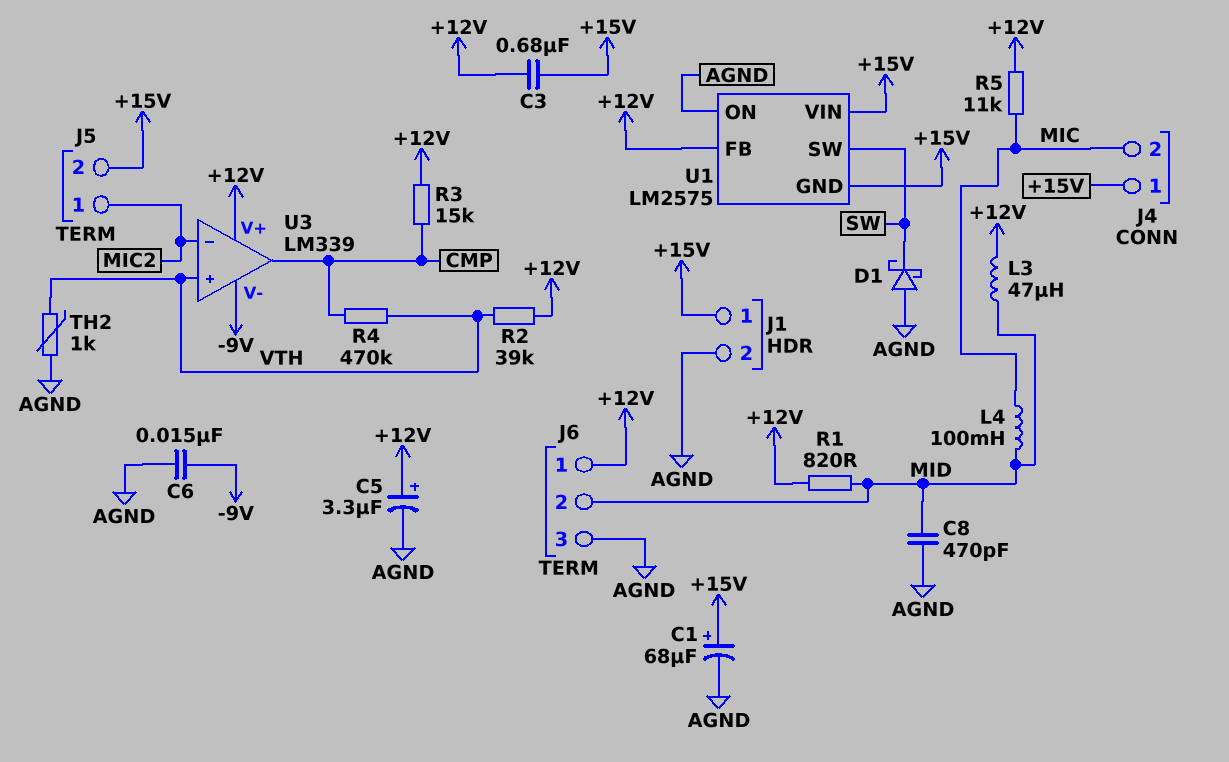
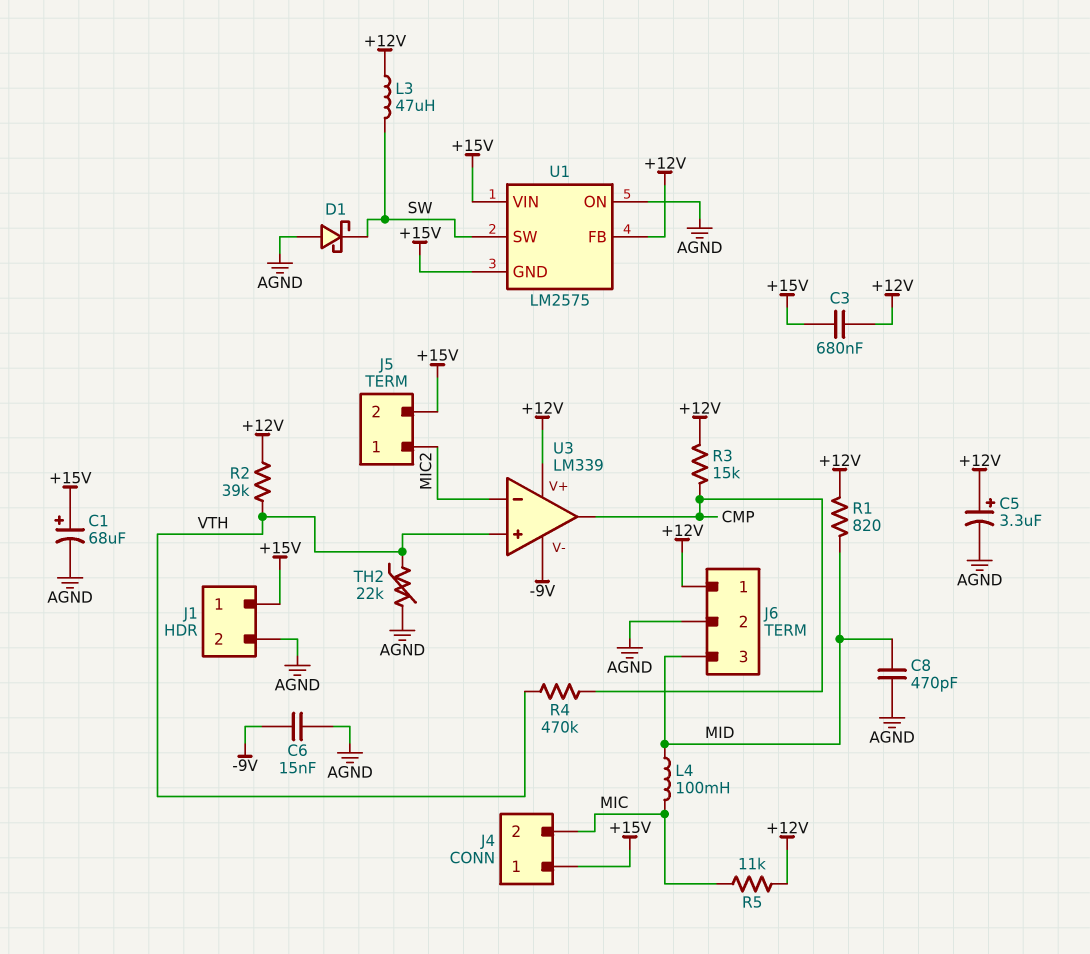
J6 pin 2: MID -> AGND
J6 pin 3: AGND -> MID
L3: 47uH (+12V, MID) -> 47uH (+12V, SW)
TH2: 1k (AGND, VTH) -> 22k (AGND, VTH)

